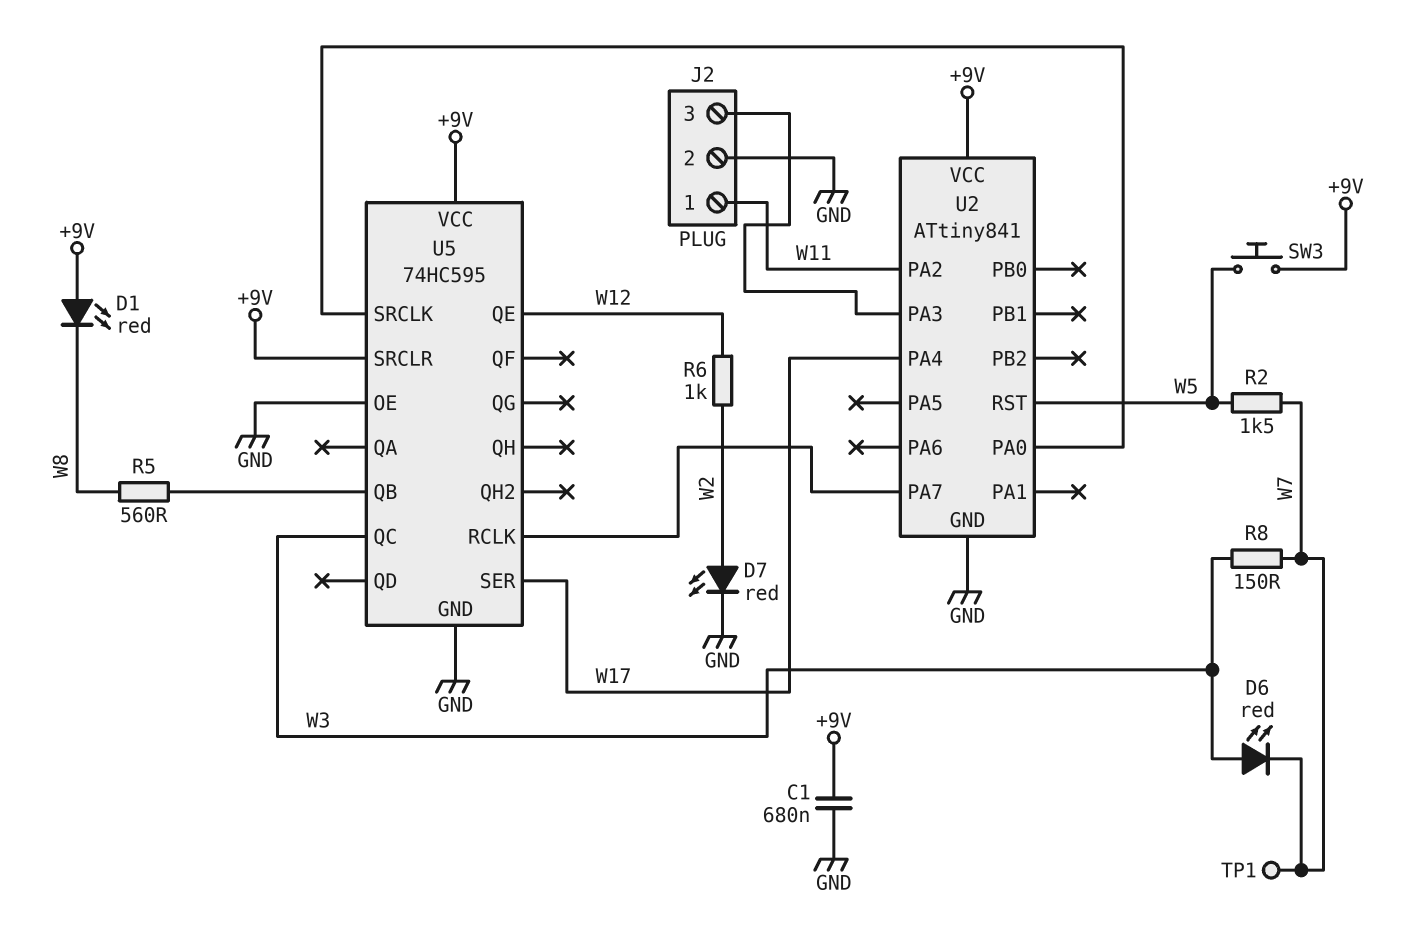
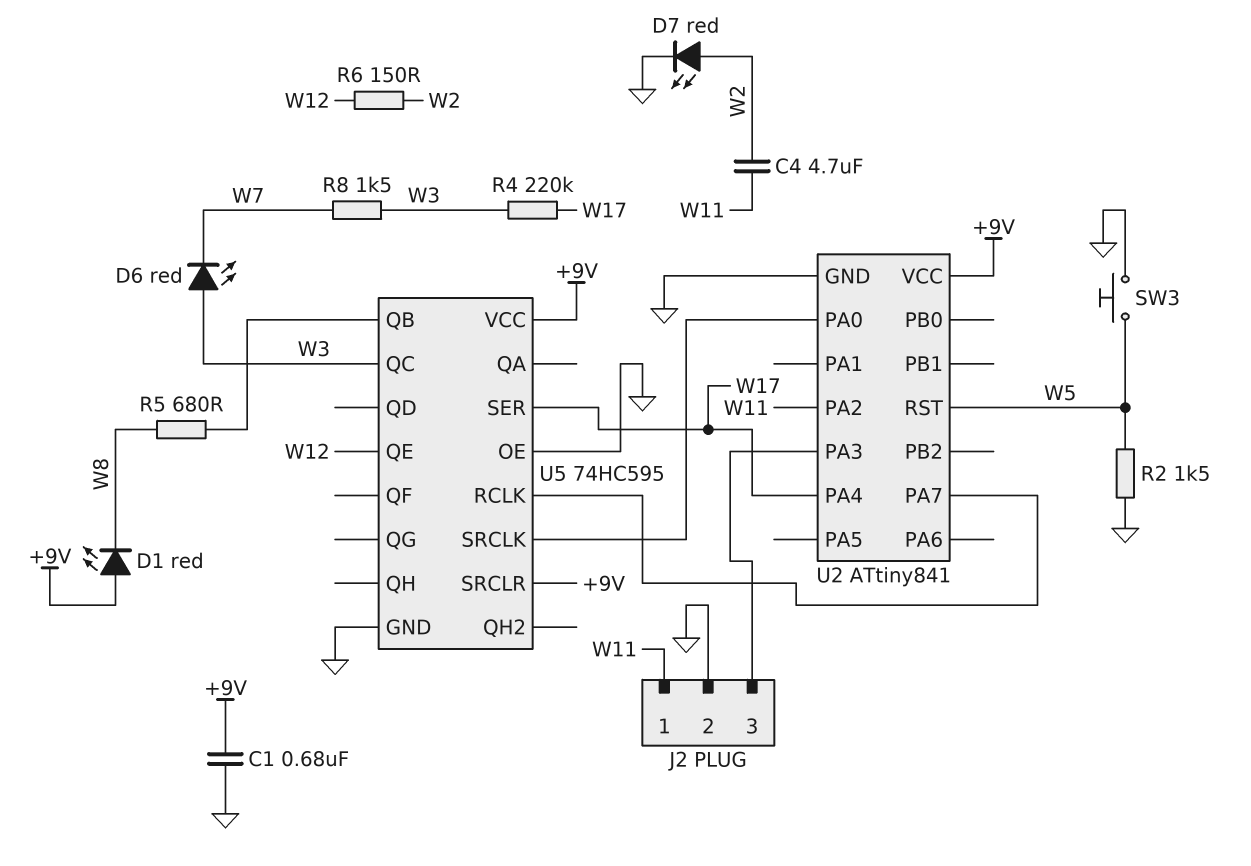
C4: none -> 4.7uF (W2, W11)
R2: 1.5k (W5, W7) -> 1.5k (GND, W5)
R4: none -> 220k (W3, W17)
R5: 560 (U5/QB, W8) -> 680 (U5/QB, W8)
R6: 1k (W2, W12) -> 150 (W2, W12)
R8: 150 (W3, W7) -> 1.5k (W3, W7)
SW3: button (+9V, W5) -> button (GND, W5)
TP1: test point (W7) -> none

